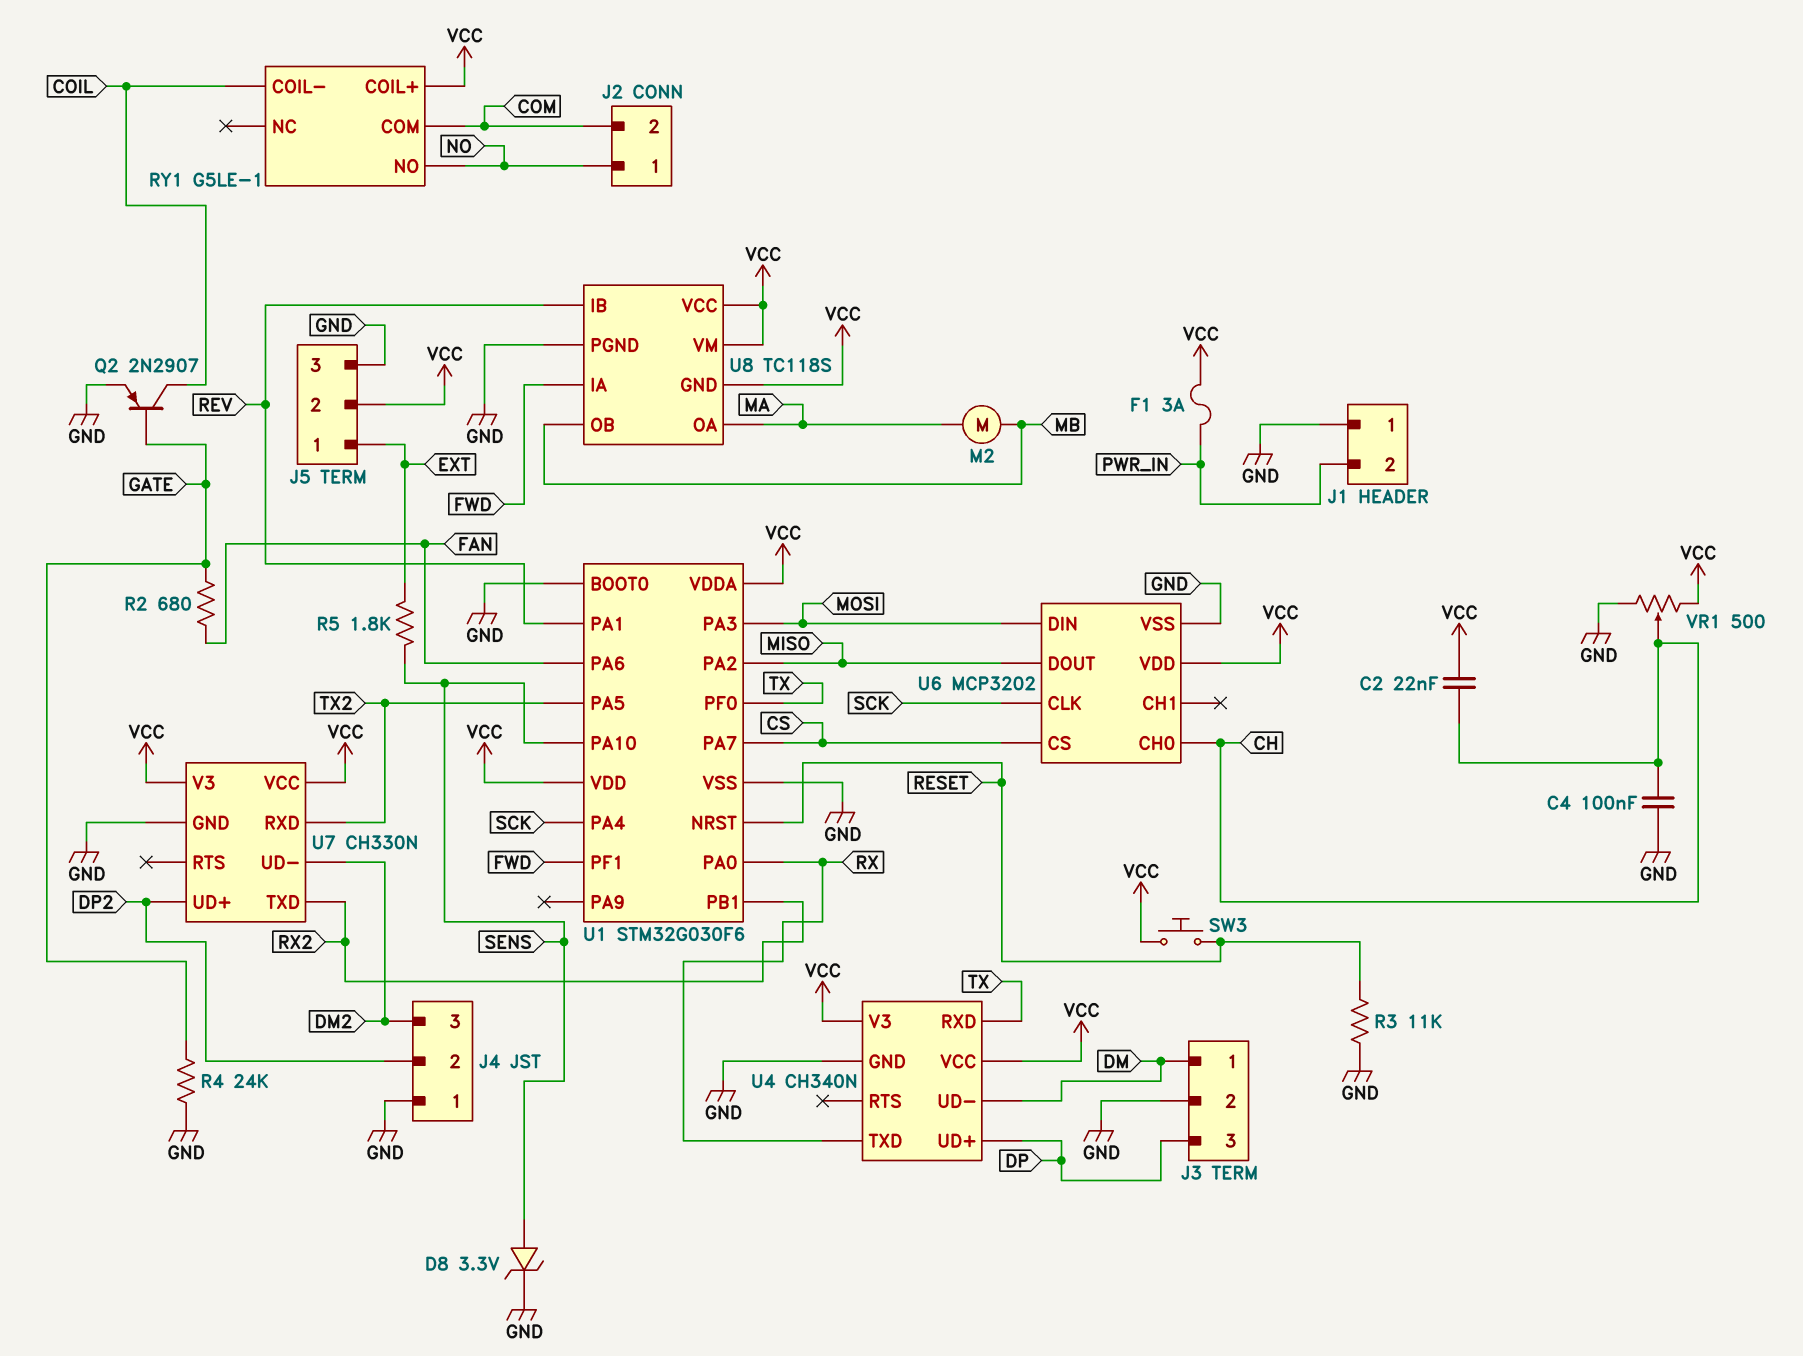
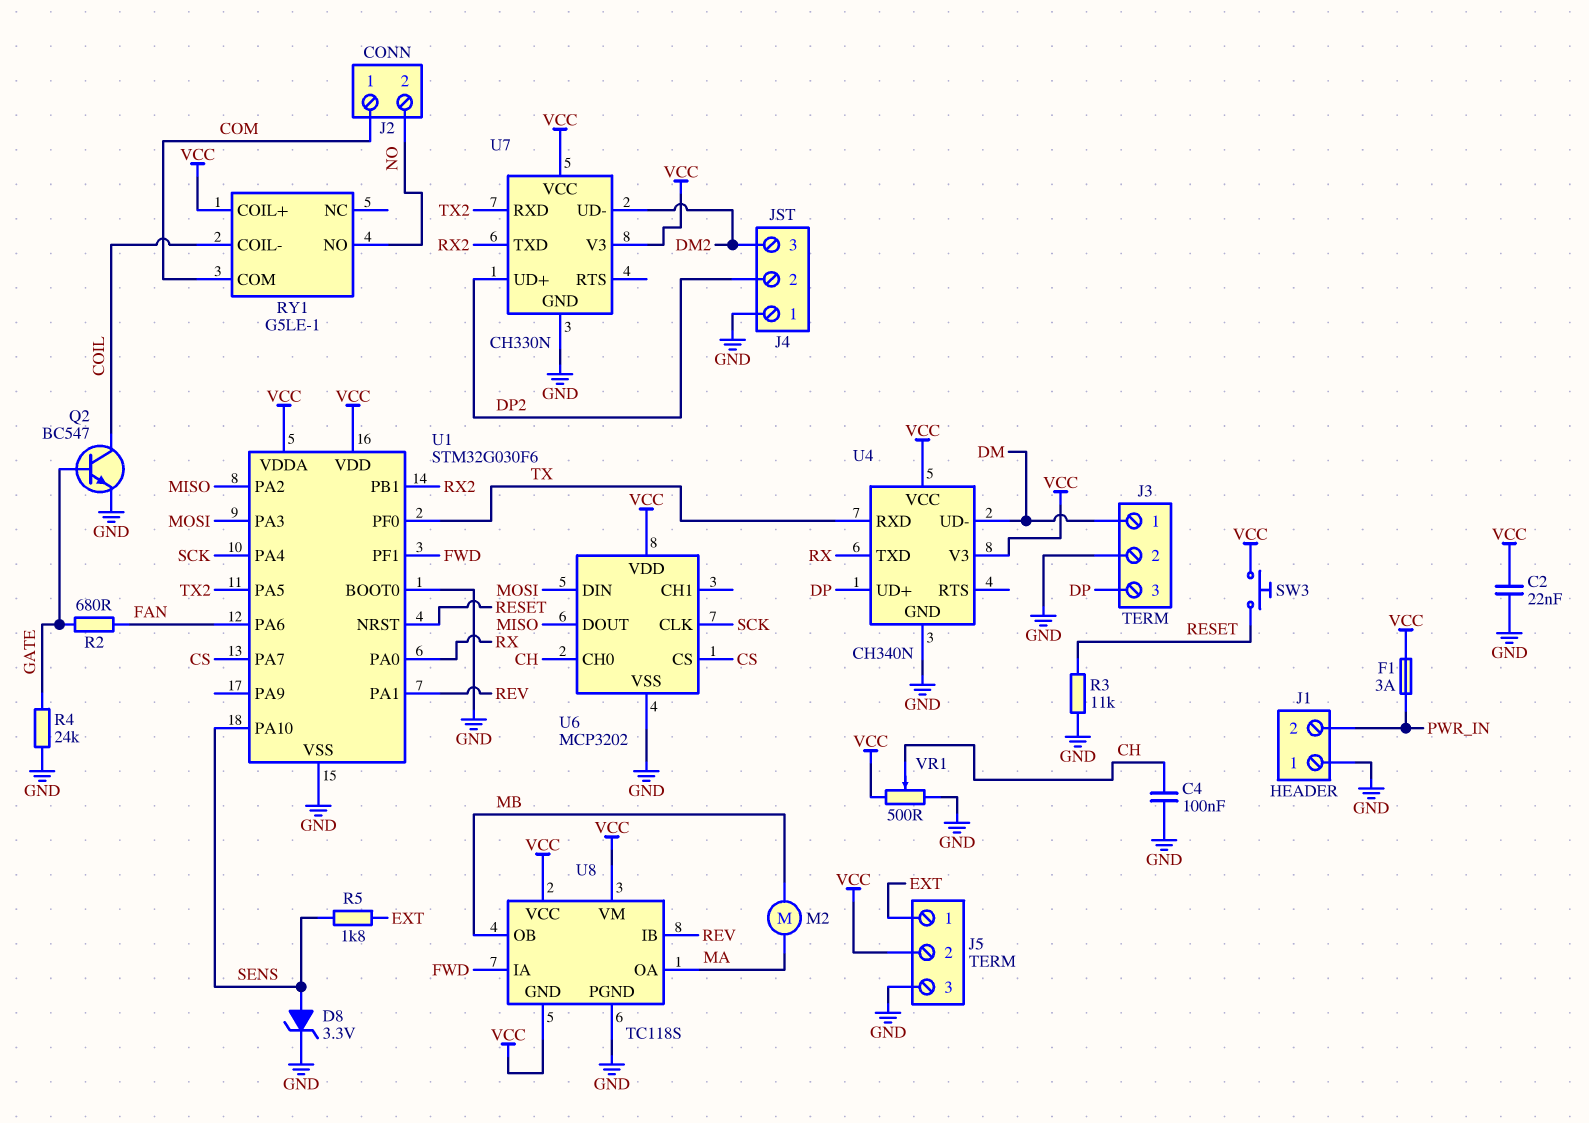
C2: 22nF (CH, VCC) -> 22nF (GND, VCC)
J2 pin 1: NO -> COM
J2 pin 2: COM -> NO
Q2: PNP 2N2907 (B GATE, C COIL, E GND) -> NPN BC547 (B GATE, C COIL, E GND)

